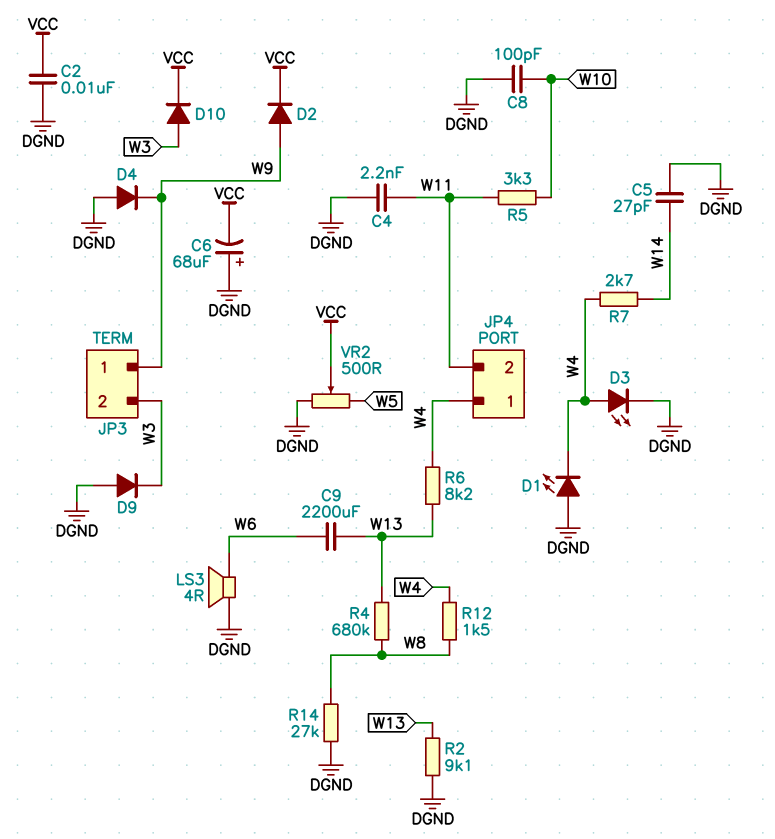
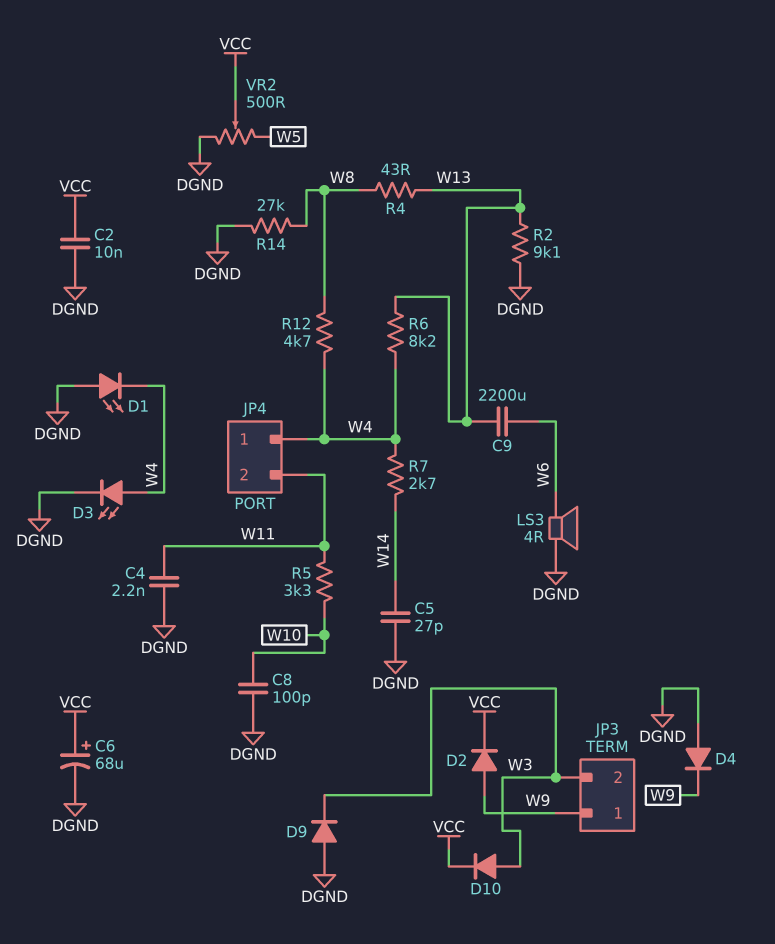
C6: 68uF (plus DGND, minus VCC) -> 68uF (plus VCC, minus DGND)
R4: 680k (W8, W13) -> 43 (W8, W13)
R12: 1.5k (W4, W8) -> 4.7k (W4, W8)

